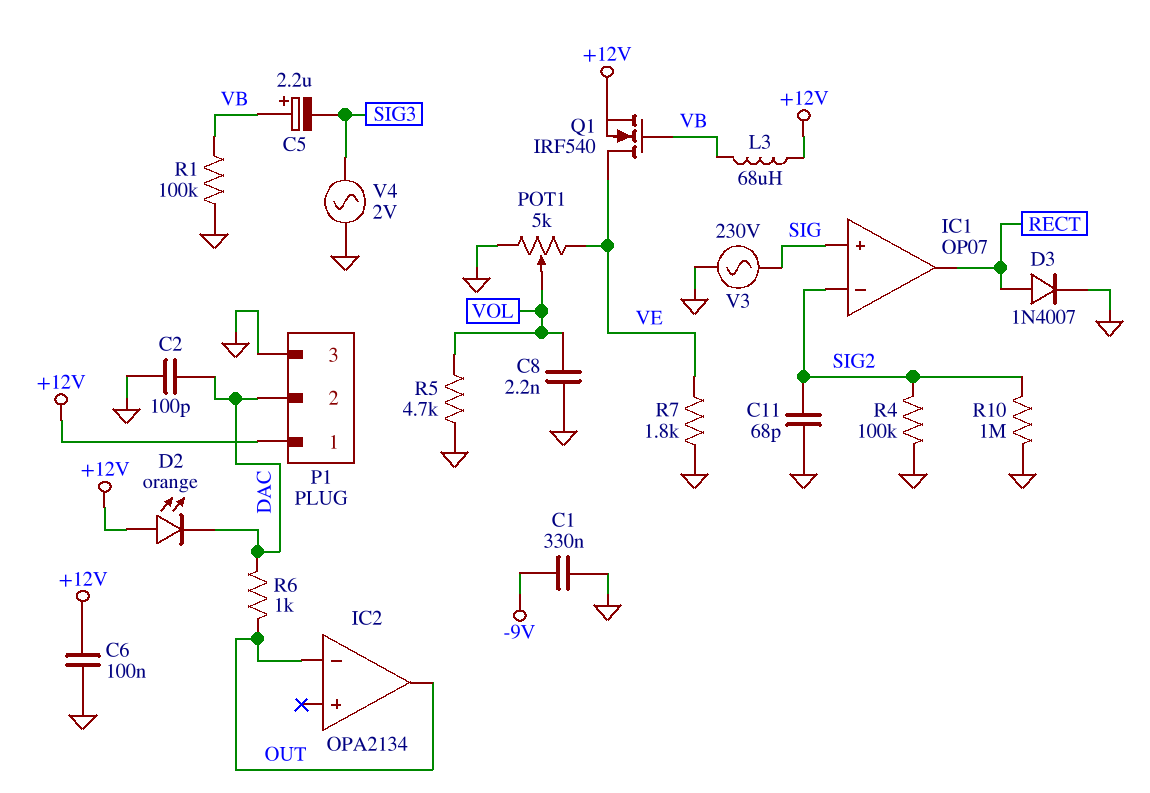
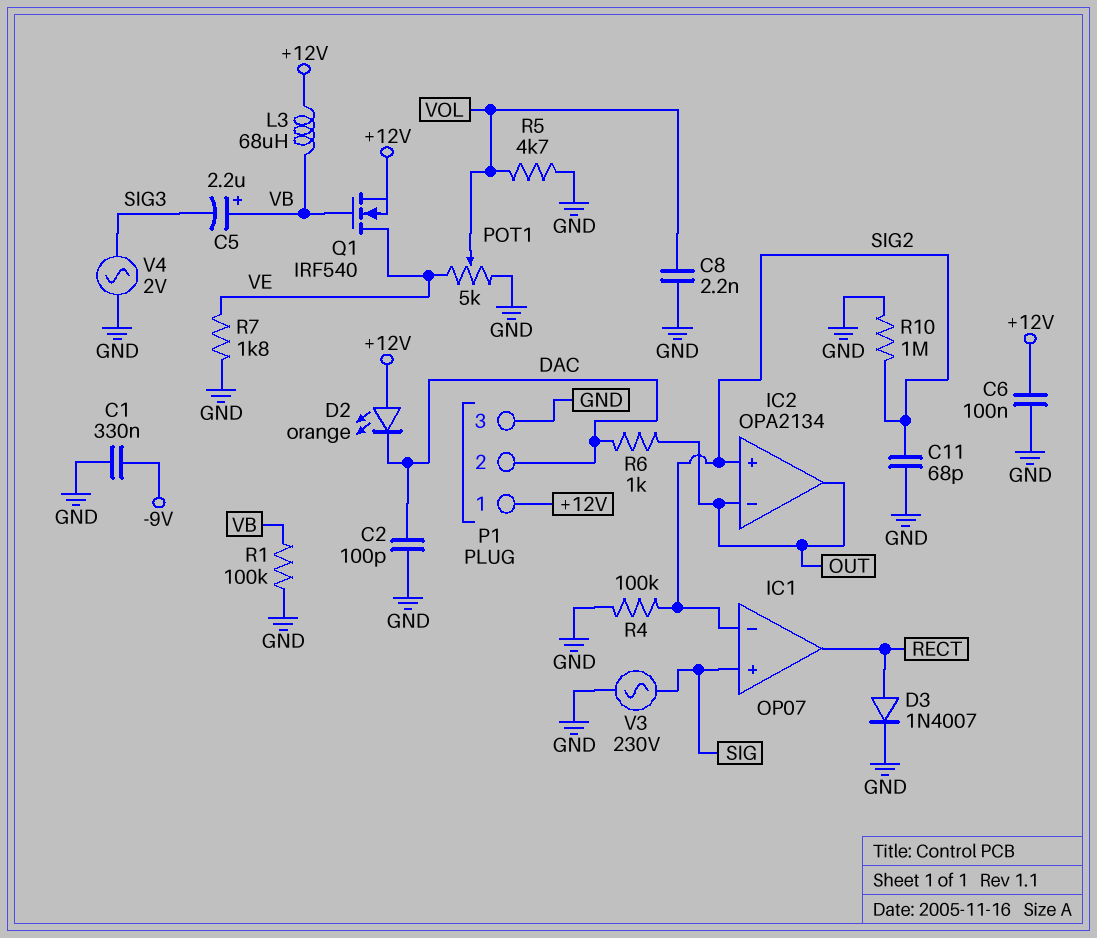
IC2 pin in+: none -> SIG2

